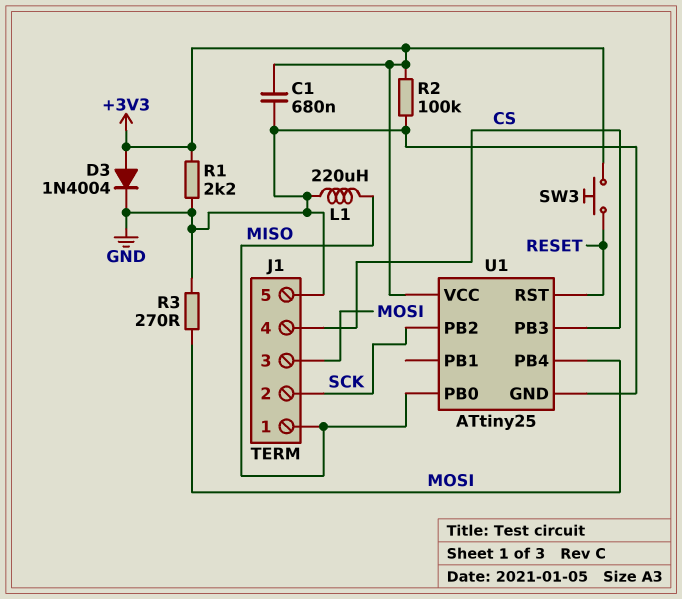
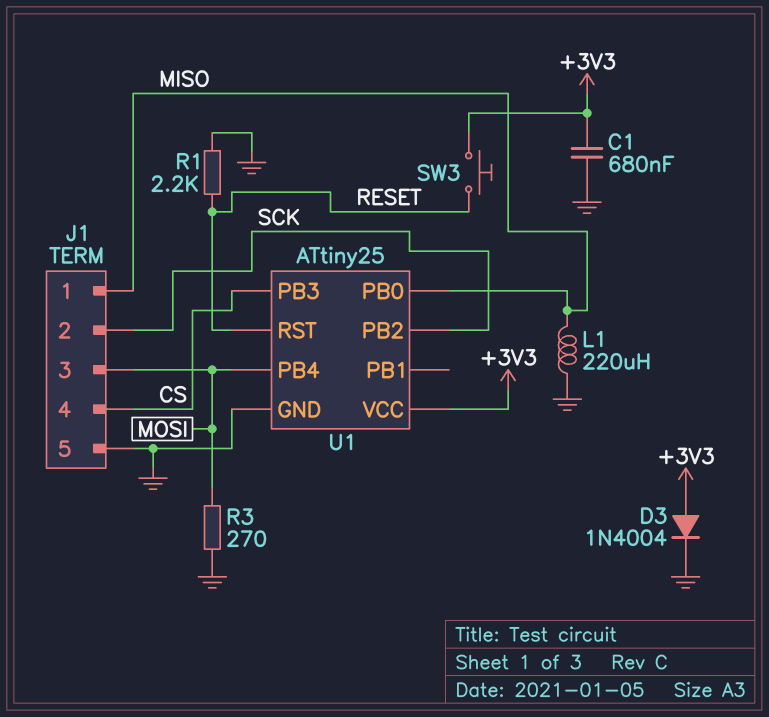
R1: 2.2k (+3V3, GND) -> 2.2k (GND, RESET)
R2: 100k (+3V3, GND) -> none

